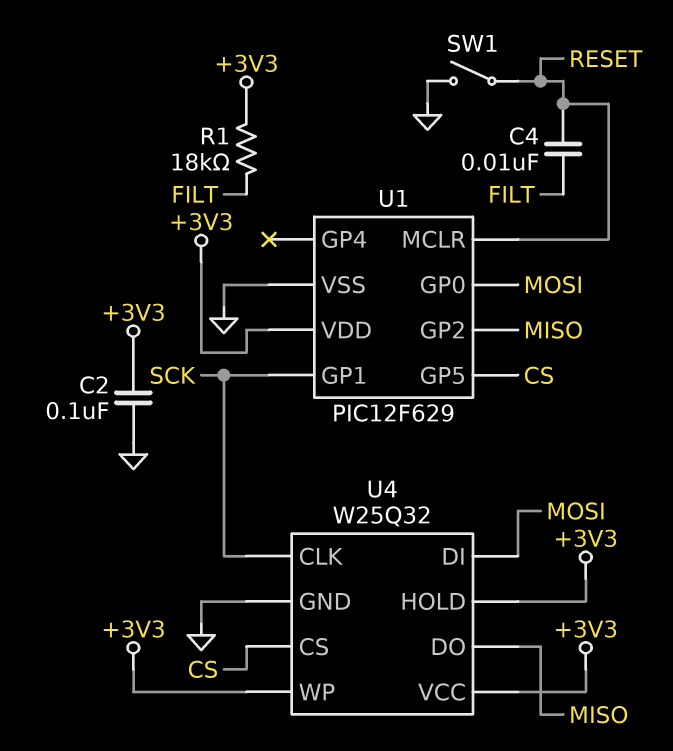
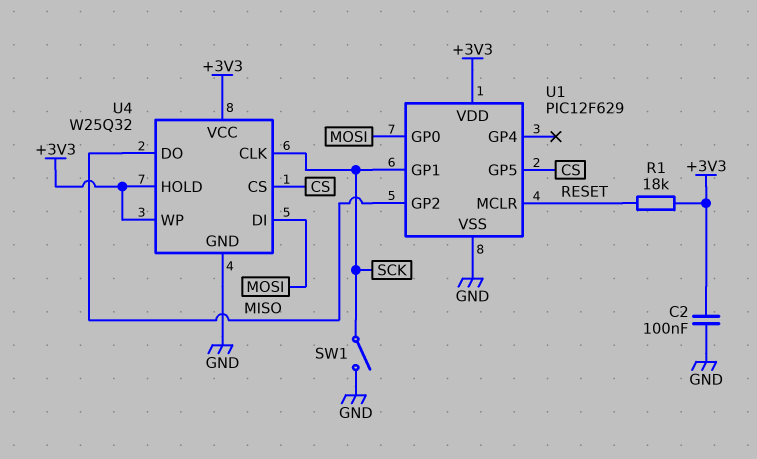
C4: 10nF (FILT, RESET) -> none
R1: 18k (+3V3, FILT) -> 18k (+3V3, RESET)
SW1: switch (GND, RESET) -> switch (GND, SCK)

